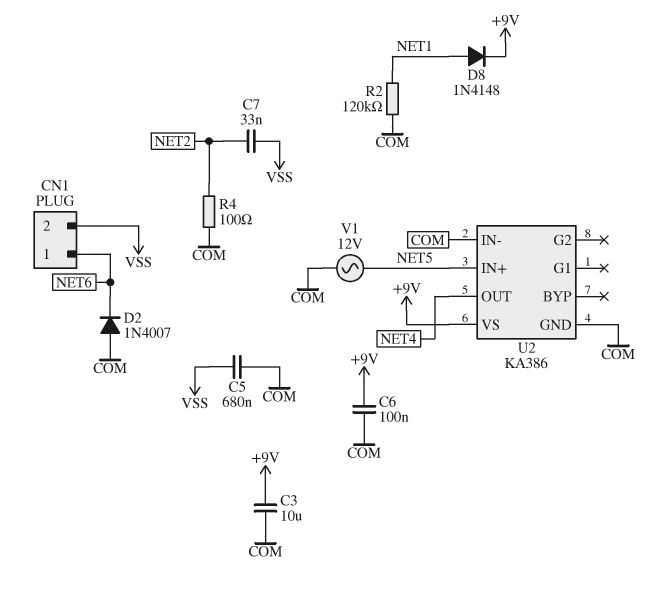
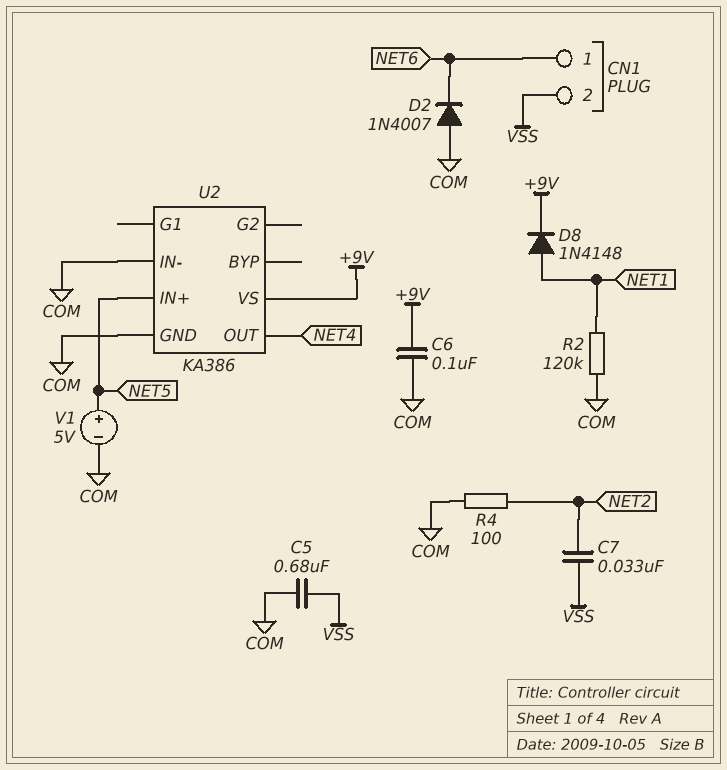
C3: 10uF (+9V, COM) -> none
V1: AC 12V (COM, NET5) -> 5V (plus NET5, minus COM)

